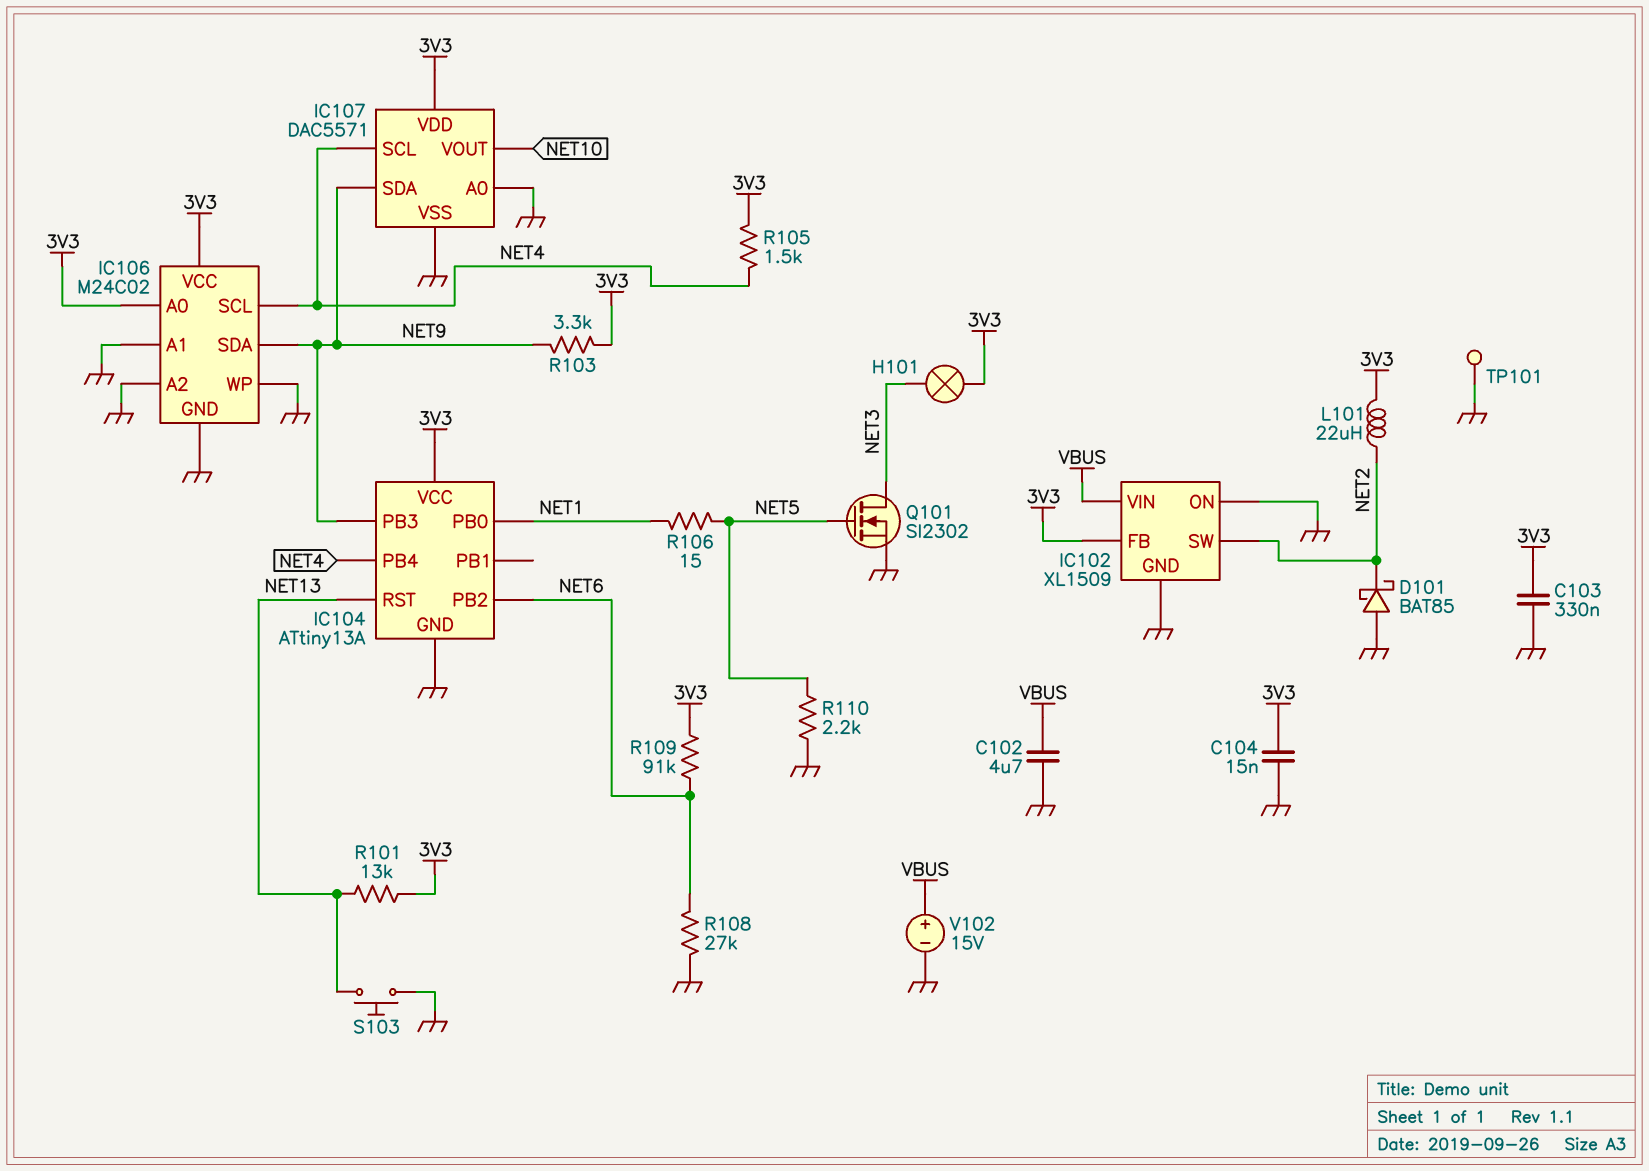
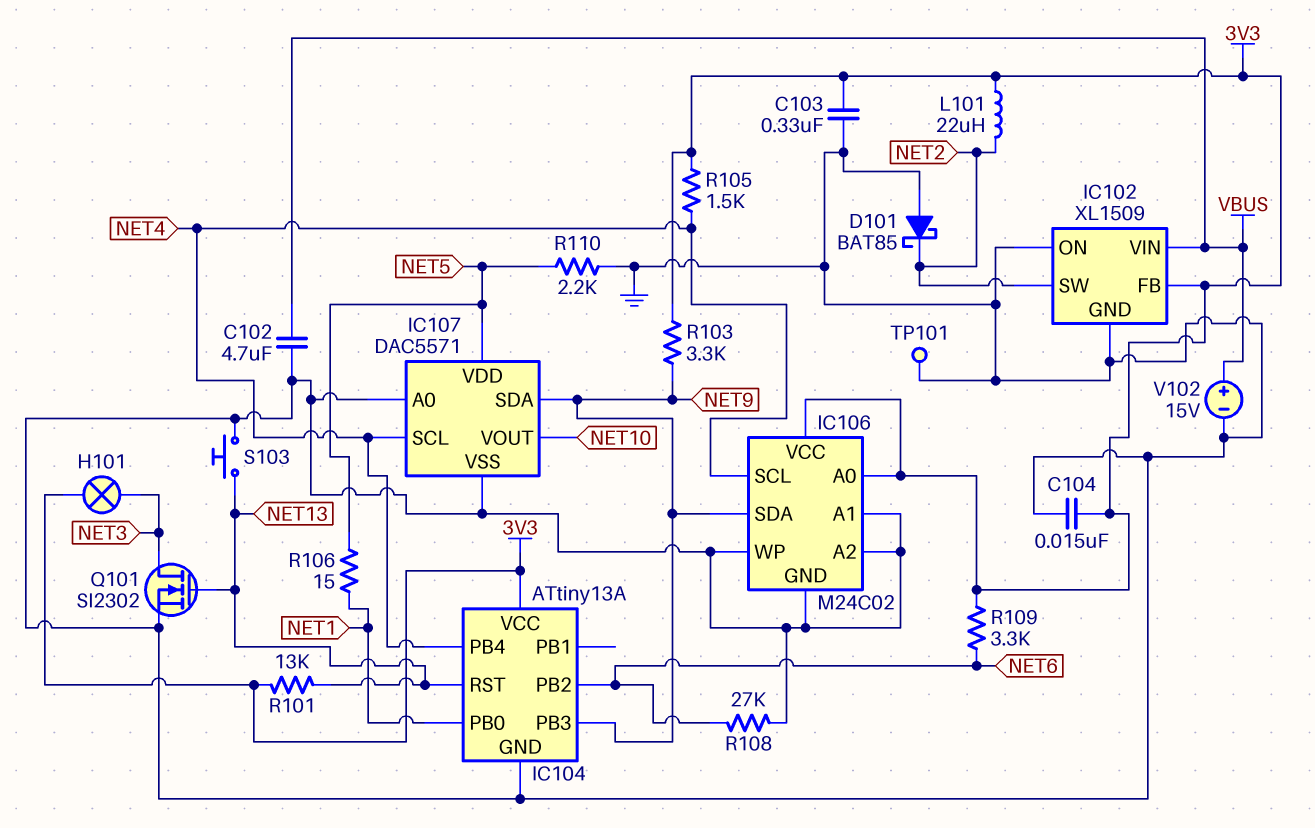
IC107 pin VDD: 3V3 -> NET5
Q101: NMOS SI2302 (G NET5, D NET3, S GND) -> NMOS SI2302 (G NET13, D NET3, S GND)
R109: 91k (3V3, NET6) -> 3.3k (3V3, NET6)

